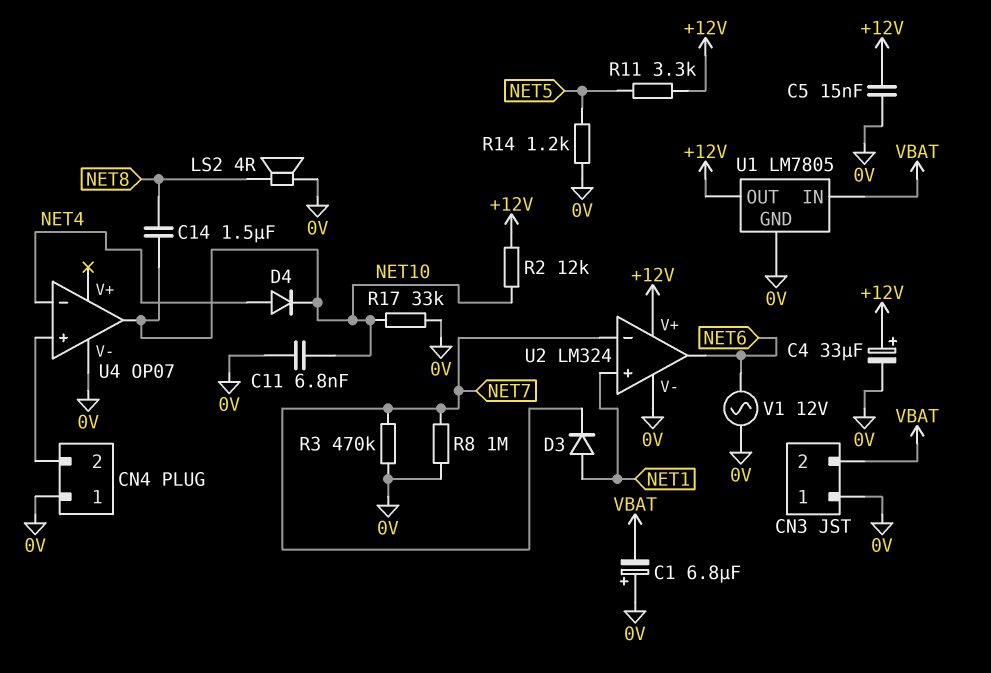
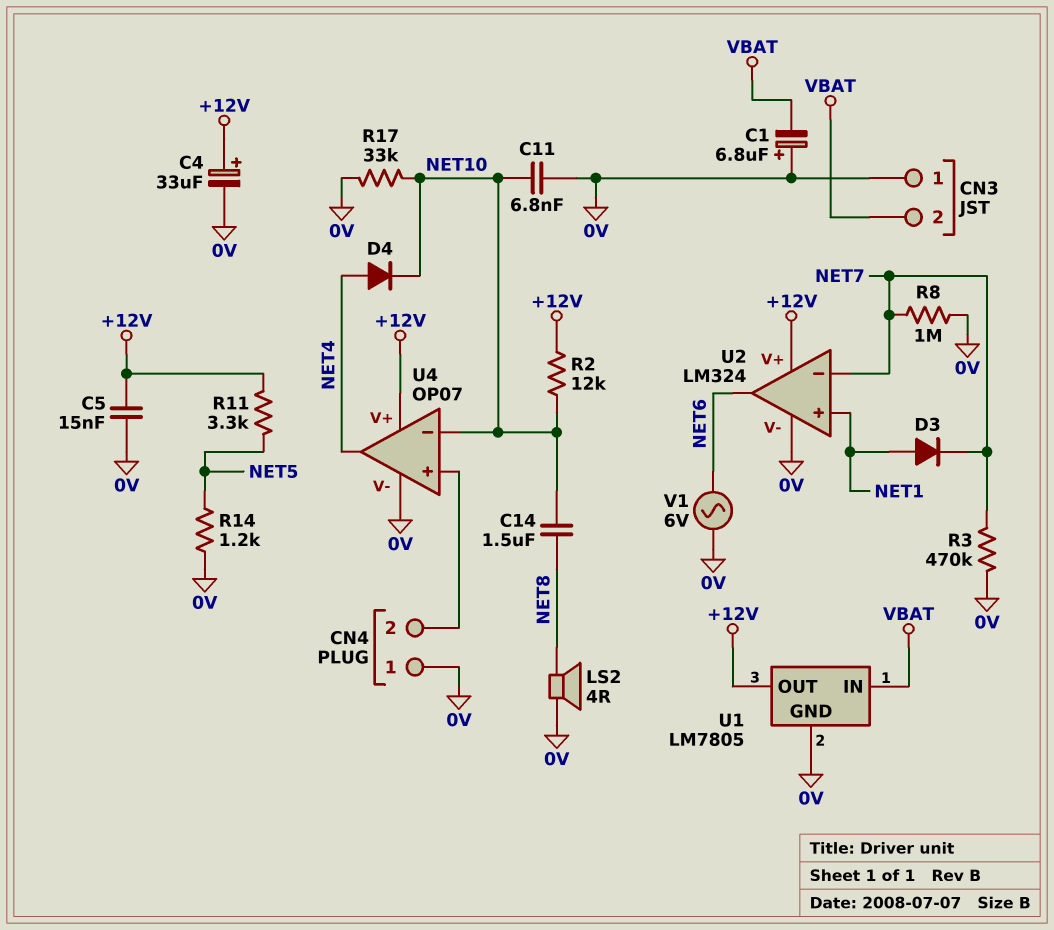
U4 pin V+: none -> +12V
U4 pin in-: NET4 -> NET10
U4 pin out: NET10 -> NET4
V1: AC 12V (0V, NET6) -> AC 6V (0V, NET6)

